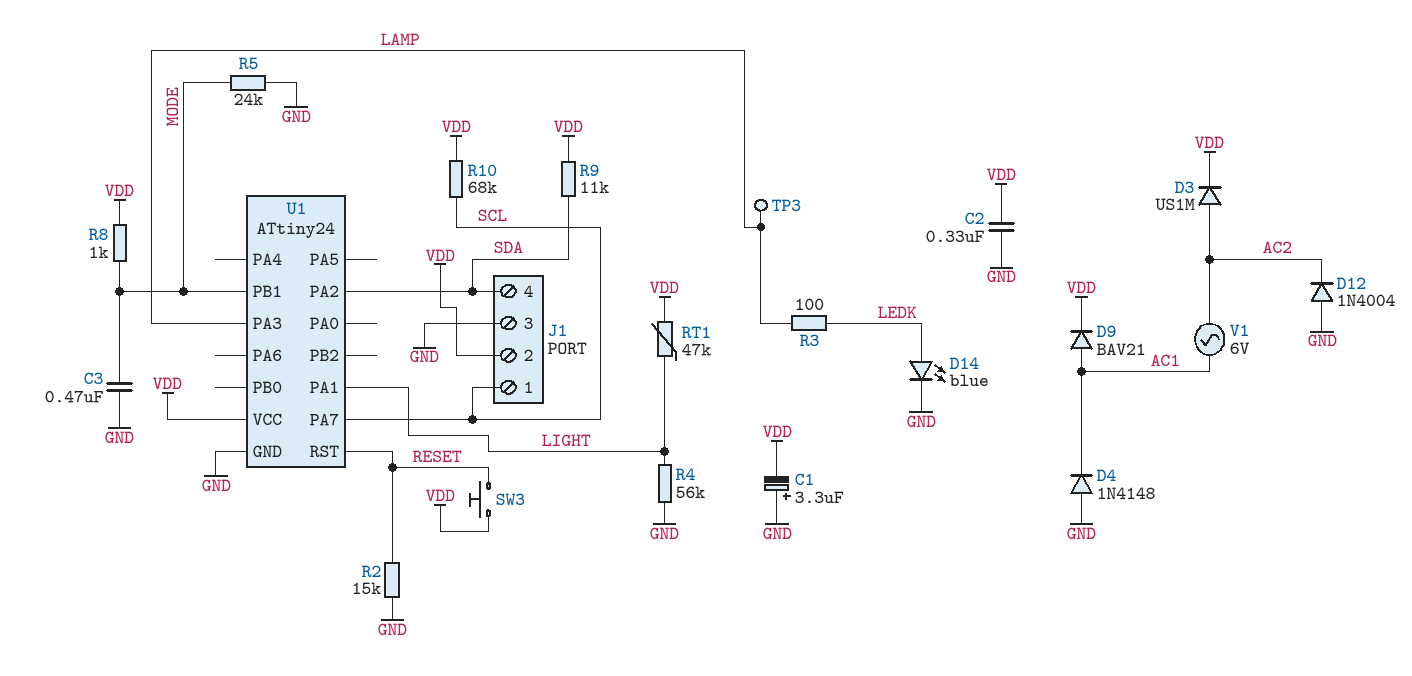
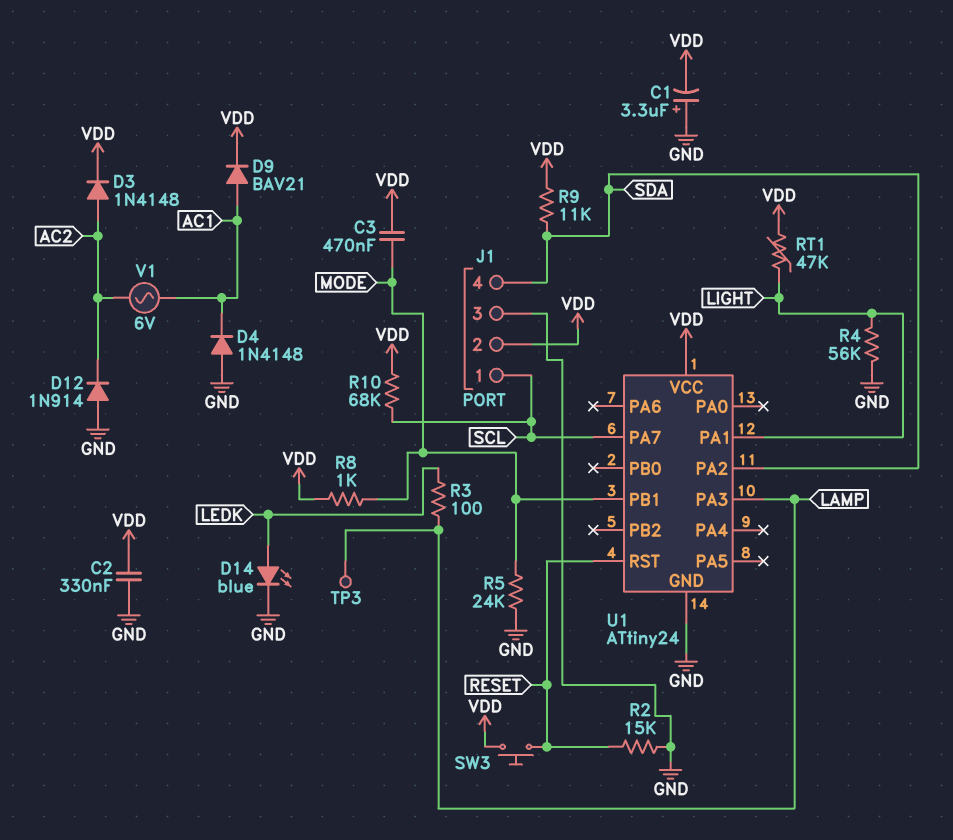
C3: 470nF (GND, MODE) -> 470nF (MODE, VDD)
D3: diode US1M (A AC2, K VDD) -> diode 1N4148 (A AC2, K VDD)
D12: diode 1N4004 (A GND, K AC2) -> diode 1N914 (A GND, K AC2)

